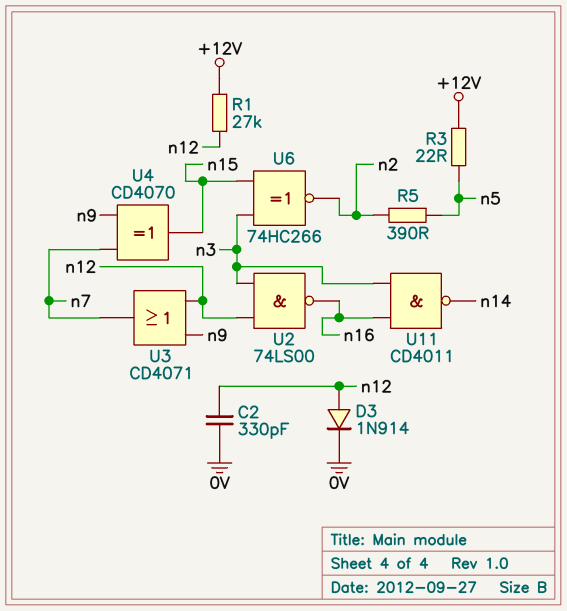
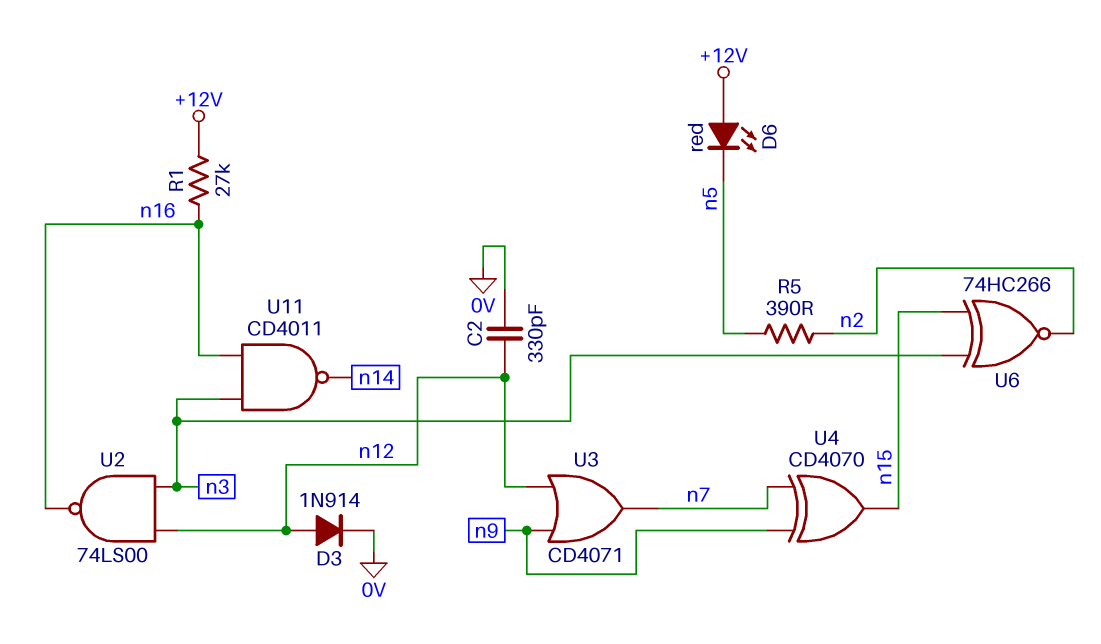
D6: none -> LED red (A +12V, K n5)
R1: 27k (+12V, n12) -> 27k (+12V, n16)
R3: 22 (+12V, n5) -> none

